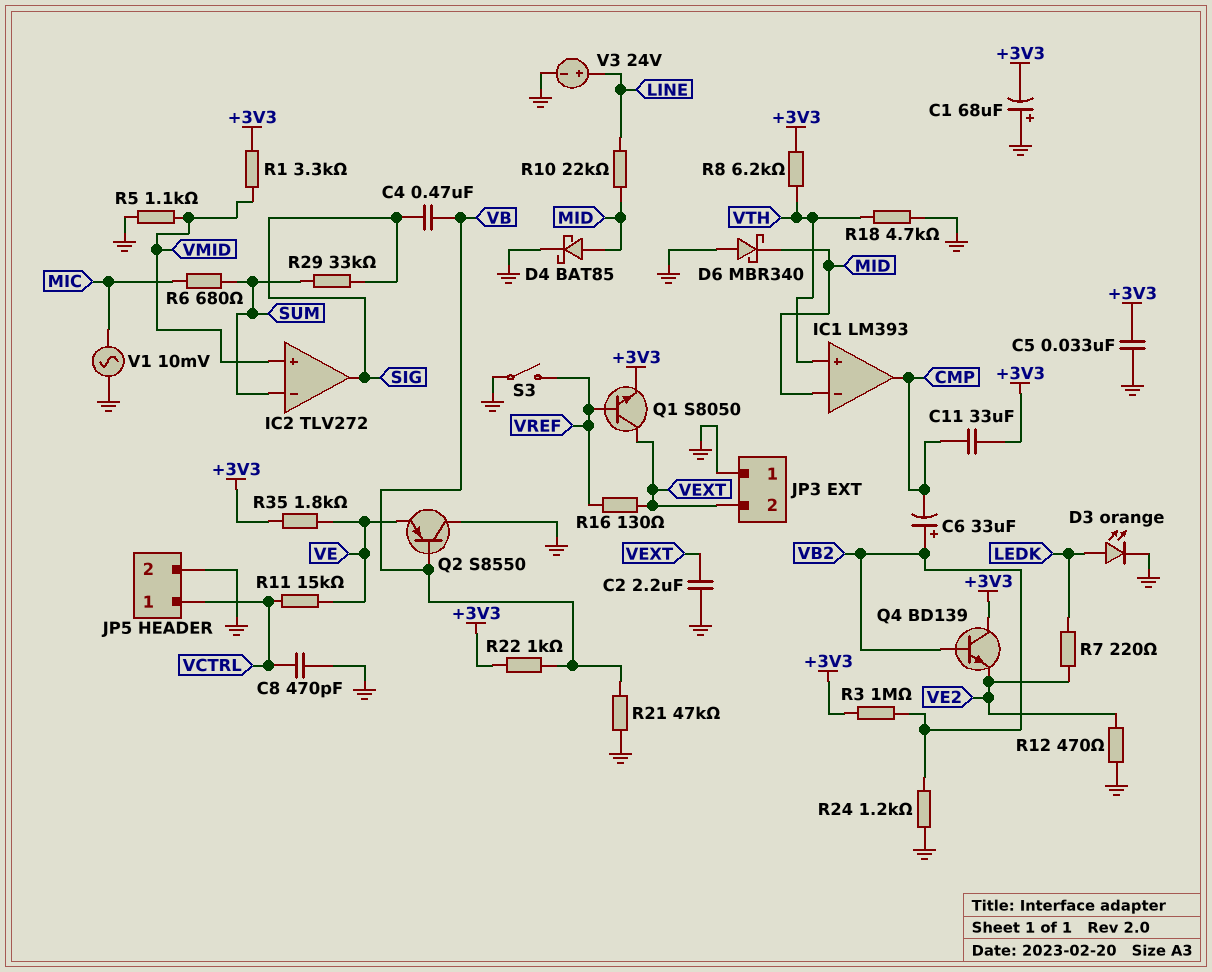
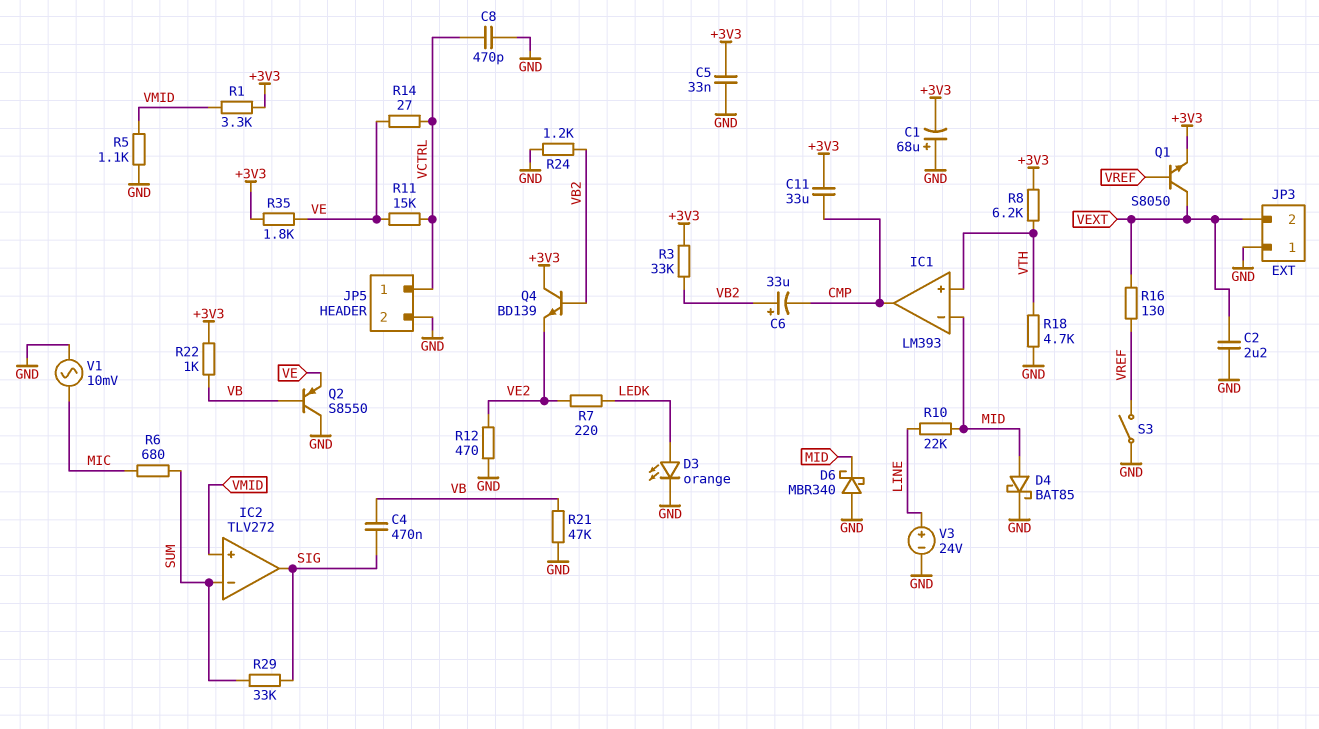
R3: 1M (+3V3, VB2) -> 33k (+3V3, VB2)
R14: none -> 27 (VCTRL, VE)

